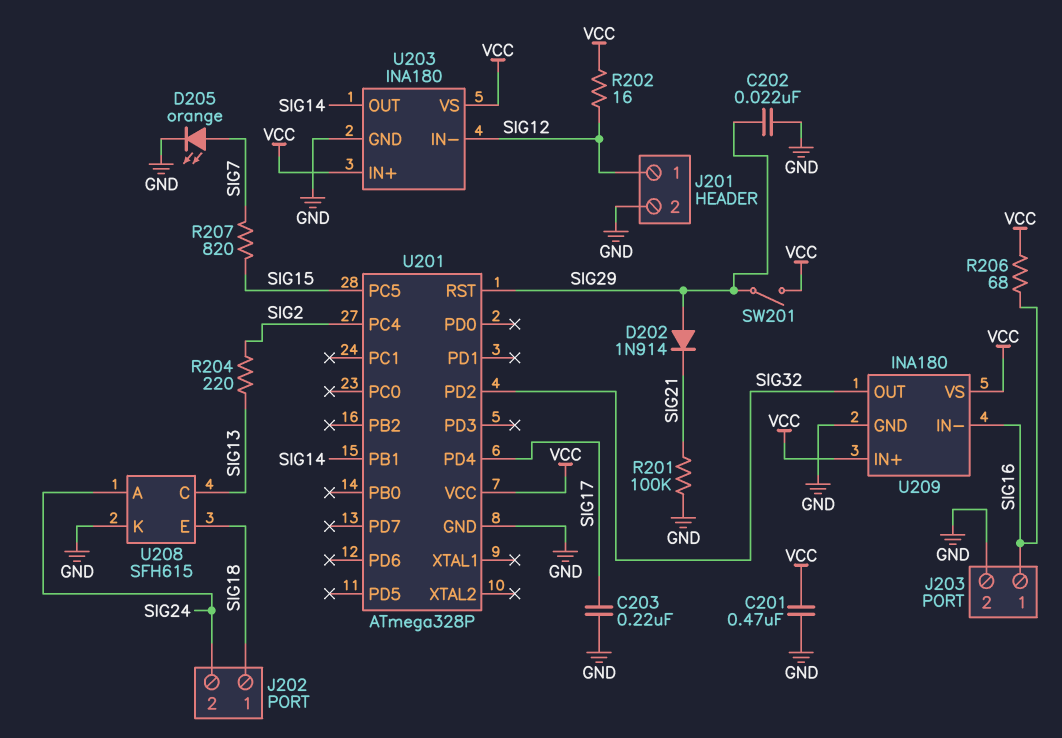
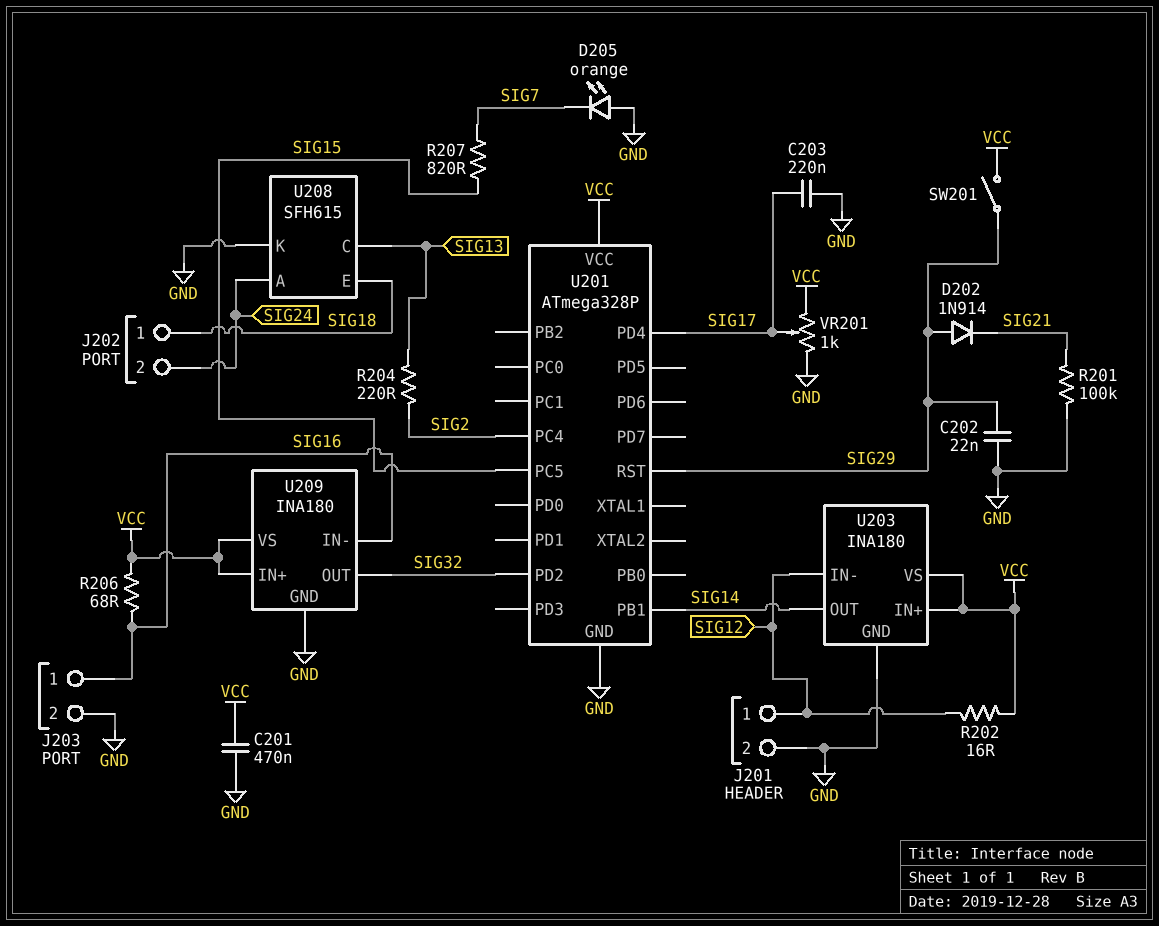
D205: LED orange (A SIG7, K GND) -> LED orange (A GND, K SIG7)
VR201: none -> 1k (GND, VCC, wiper SIG17)

